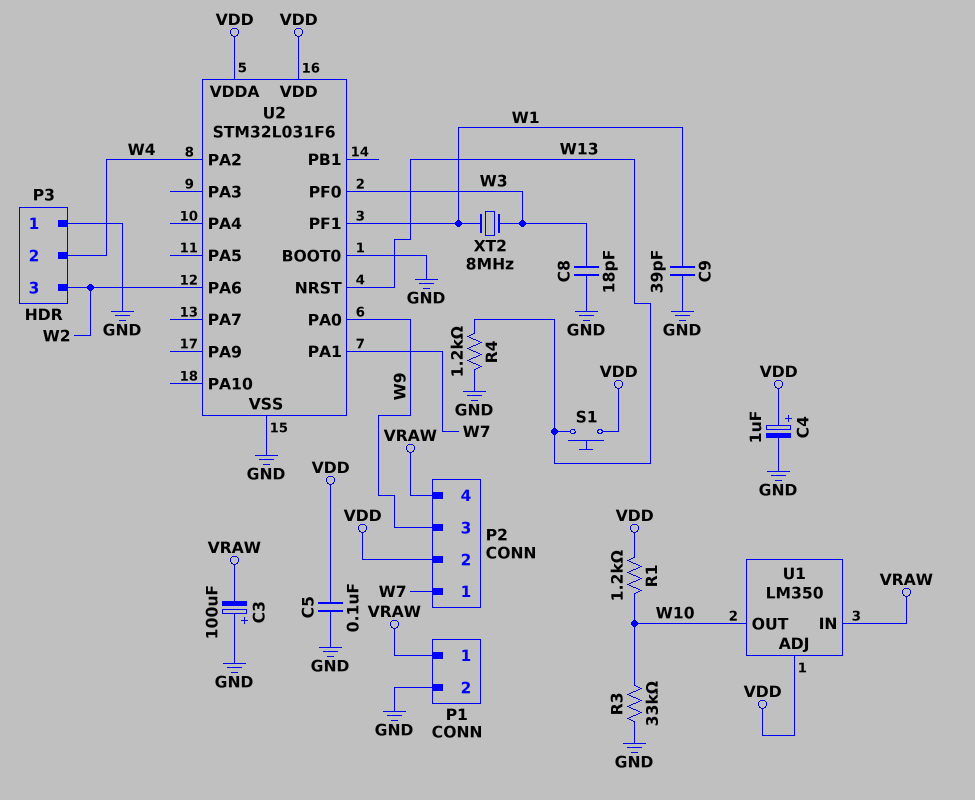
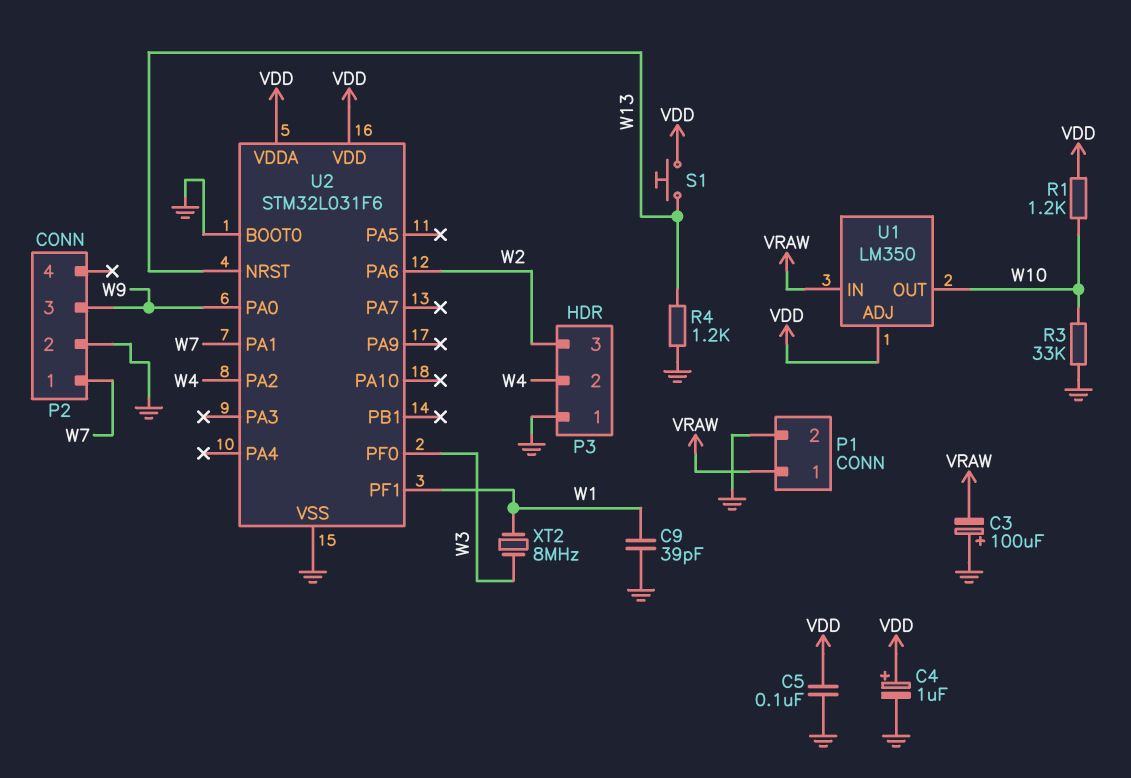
C8: 18pF (GND, W3) -> none
P2 pin 2: VDD -> GND
P2 pin 4: VRAW -> none

